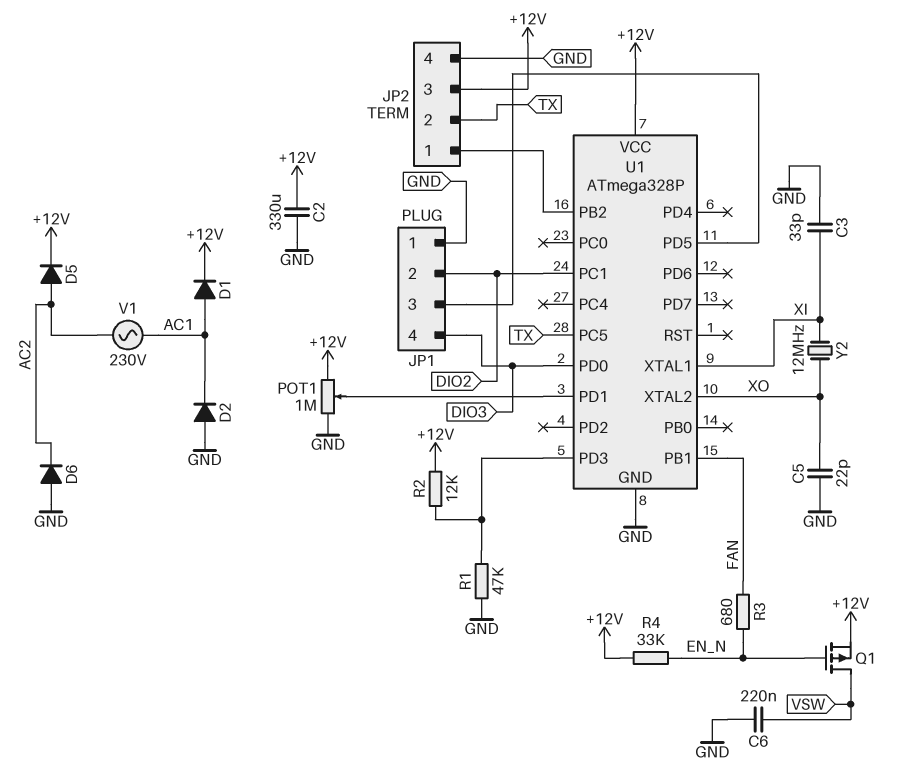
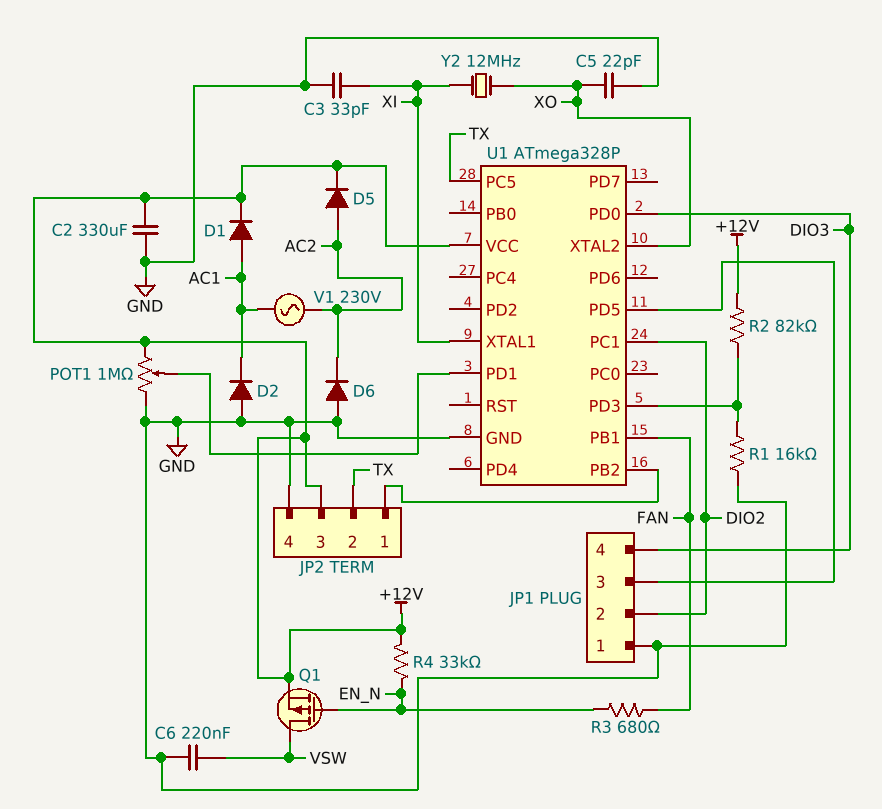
R1: 47k (GND, U1/PD3) -> 16k (GND, U1/PD3)
R2: 12k (+12V, U1/PD3) -> 82k (+12V, U1/PD3)

